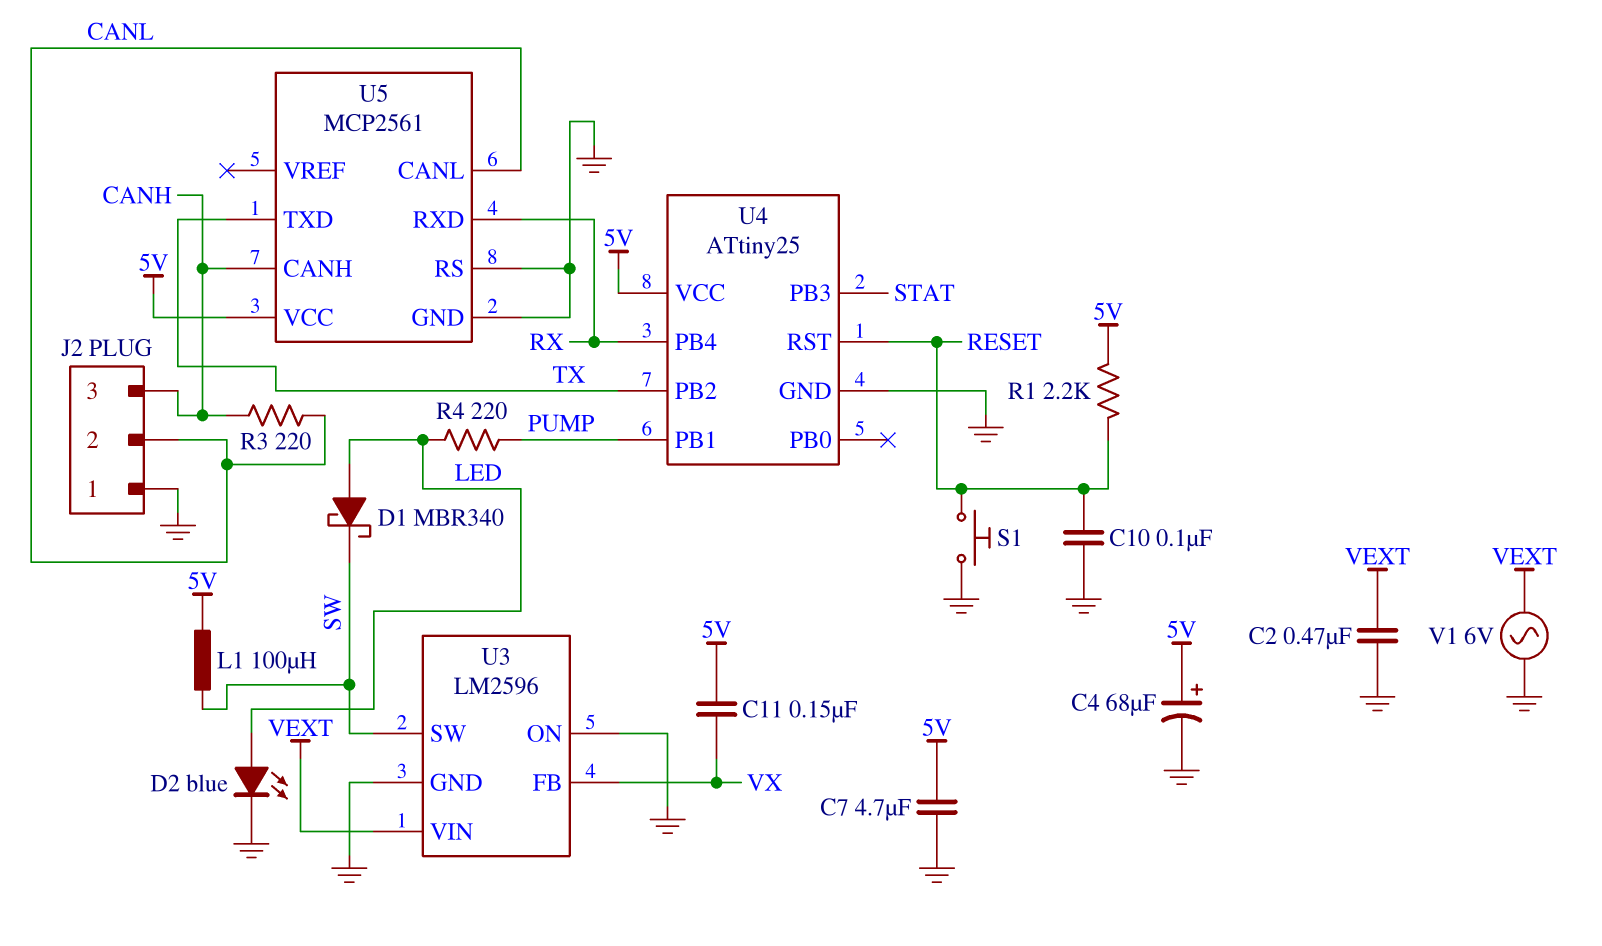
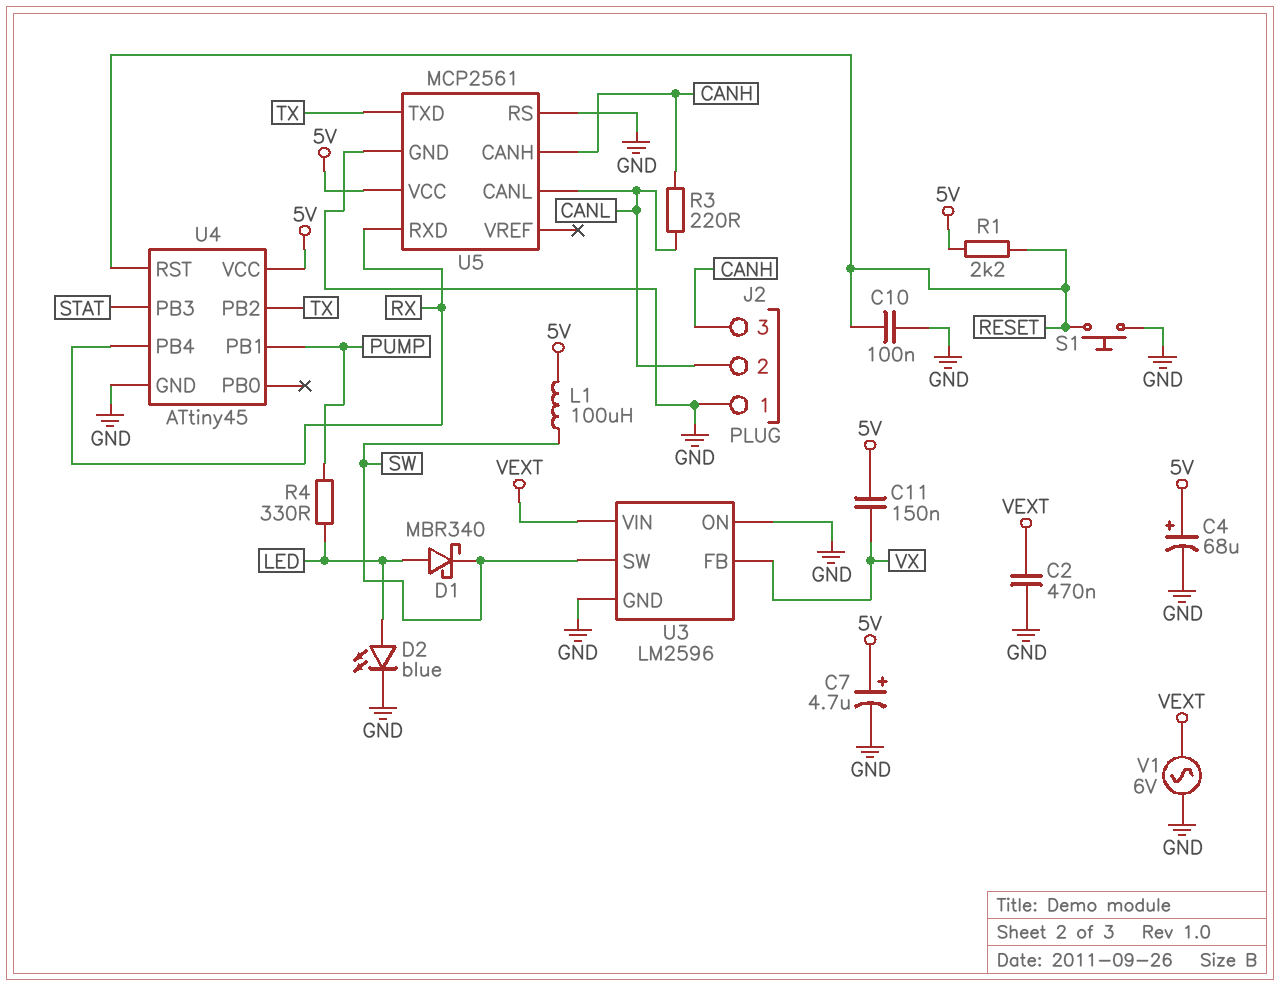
C7: 4.7uF (5V, GND) -> 4.7uF (plus 5V, minus GND)
R4: 220 (LED, PUMP) -> 330 (LED, PUMP)
U4: ATtiny25 -> ATtiny45

